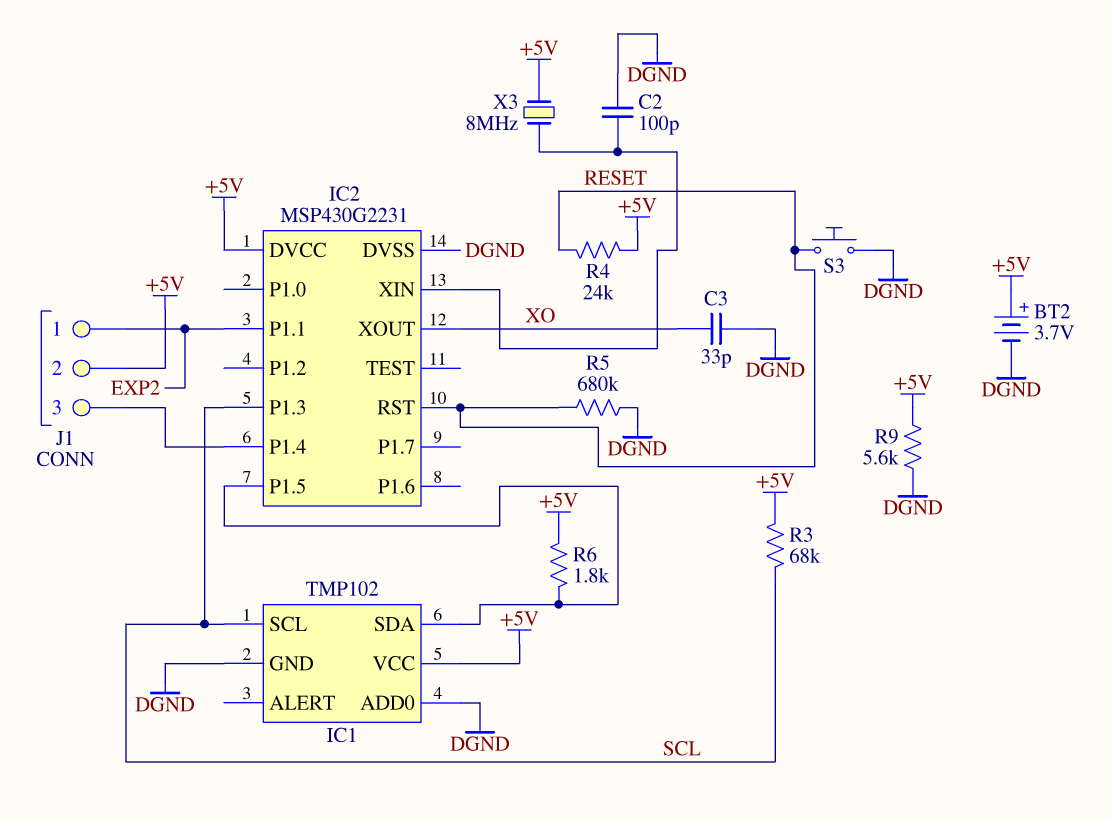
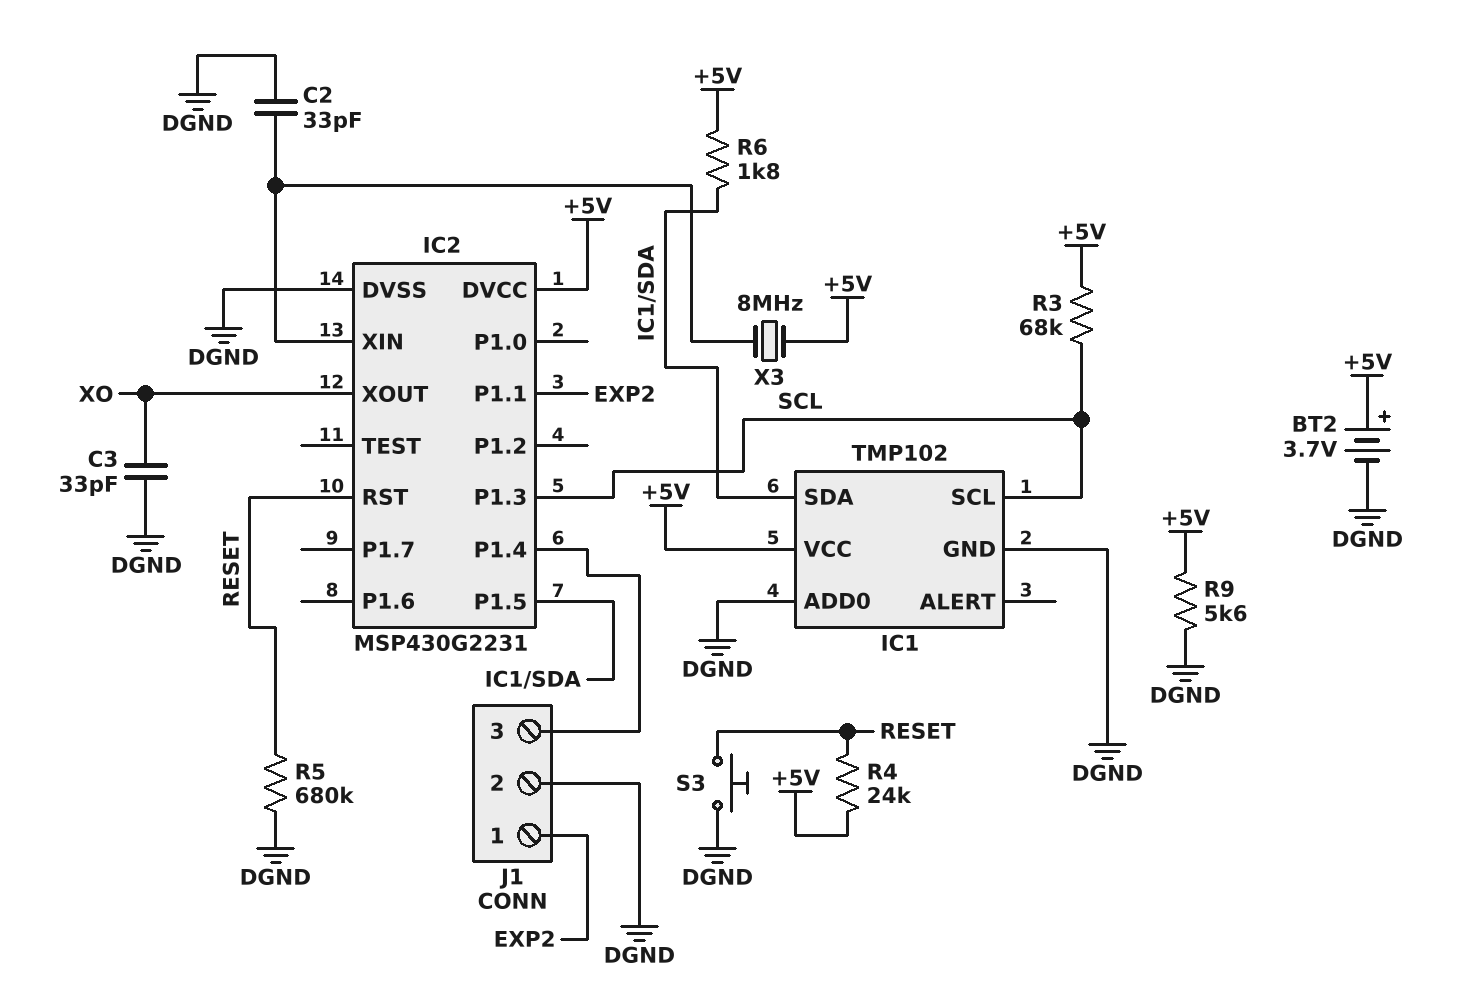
C2: 100pF (DGND, IC2/XIN) -> 33pF (DGND, IC2/XIN)
J1 pin 2: +5V -> DGND

